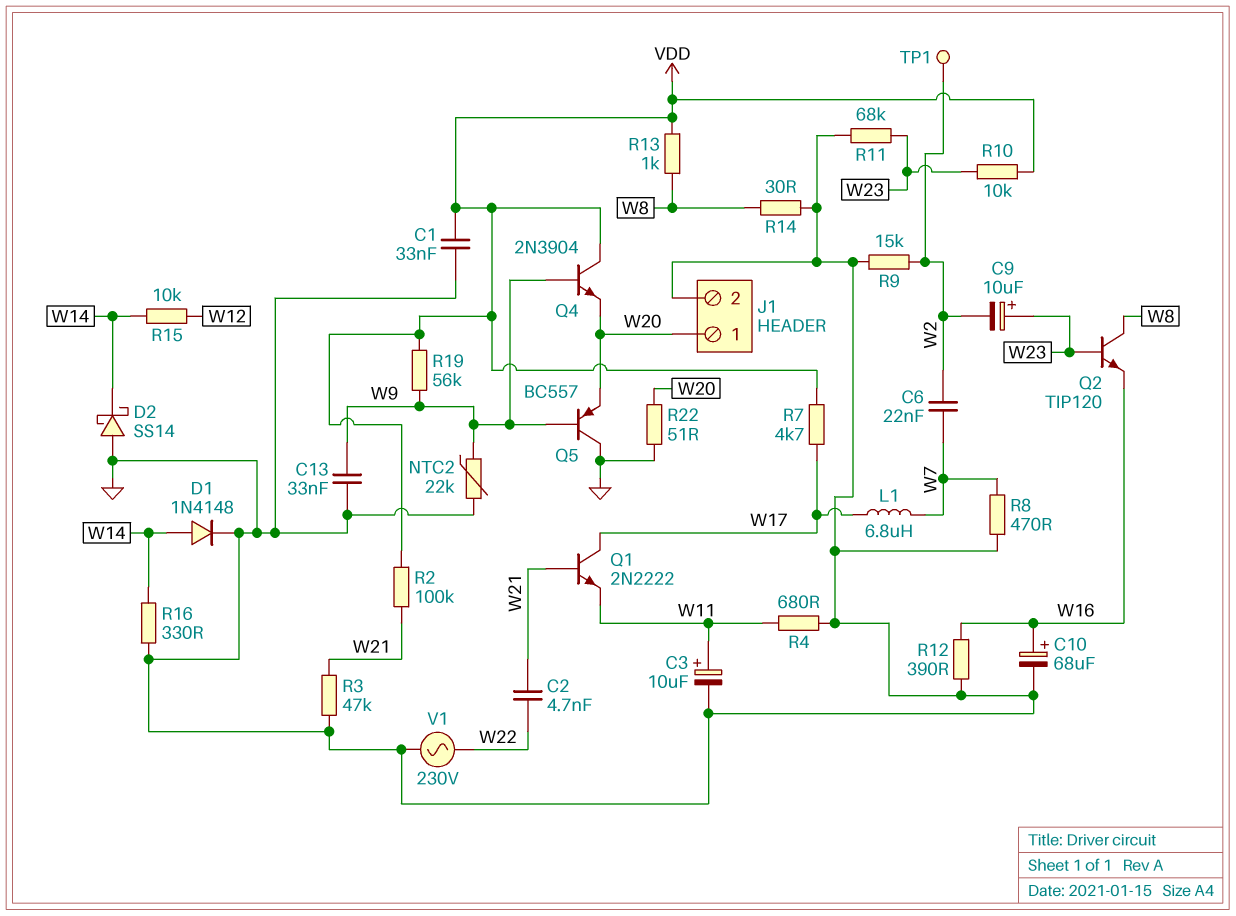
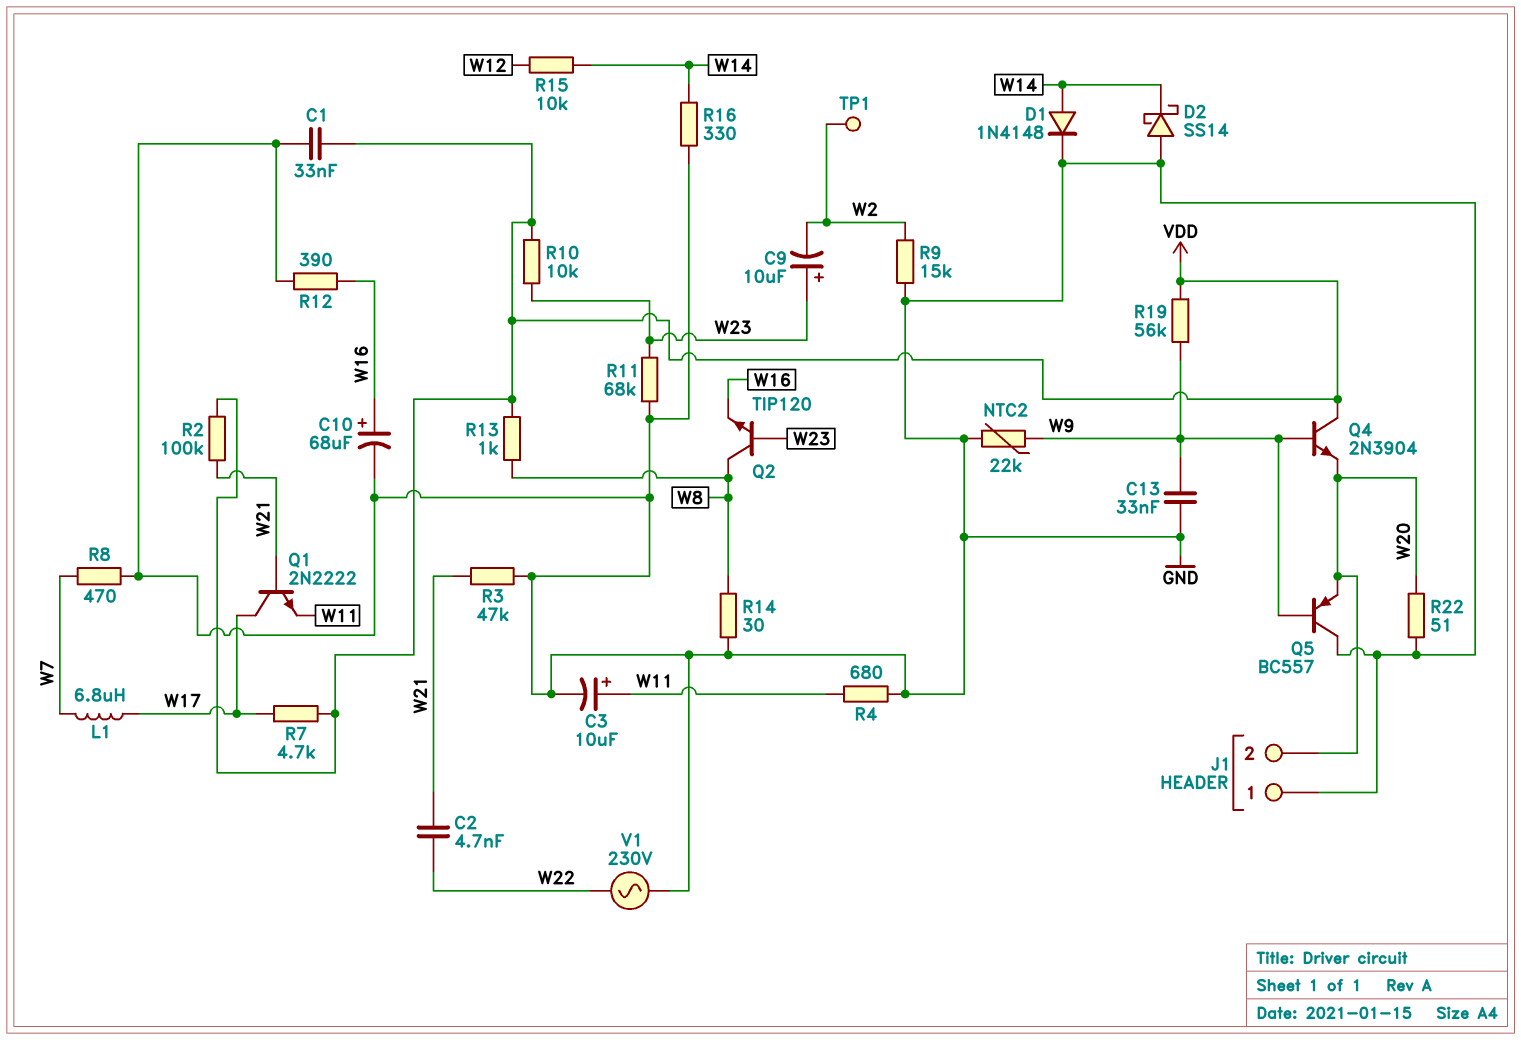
C6: 22nF (W2, W7) -> none
J1 pin 1: W20 -> GND
J1 pin 2: GND -> W20

